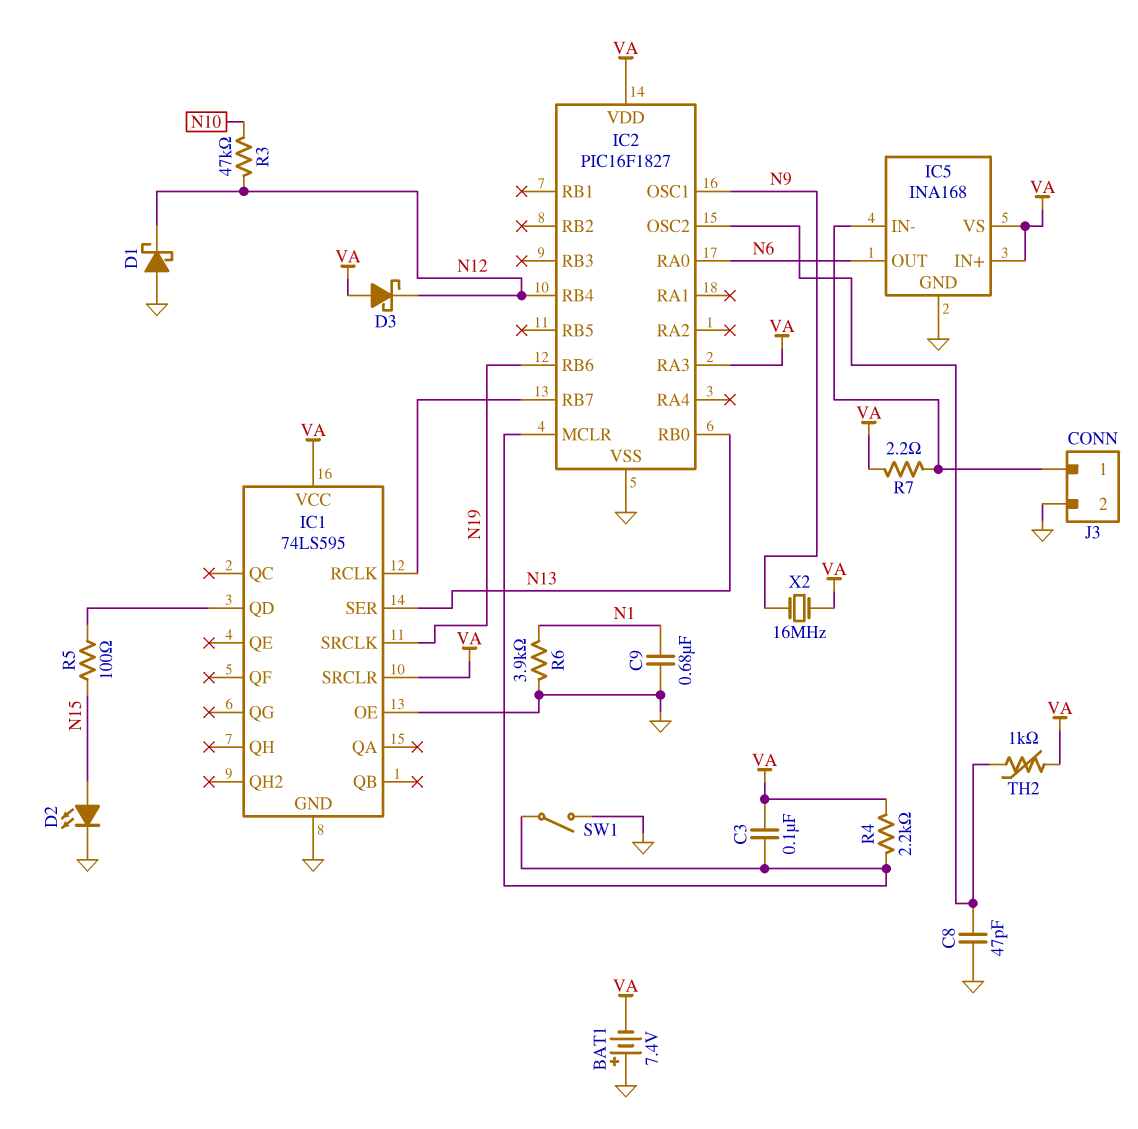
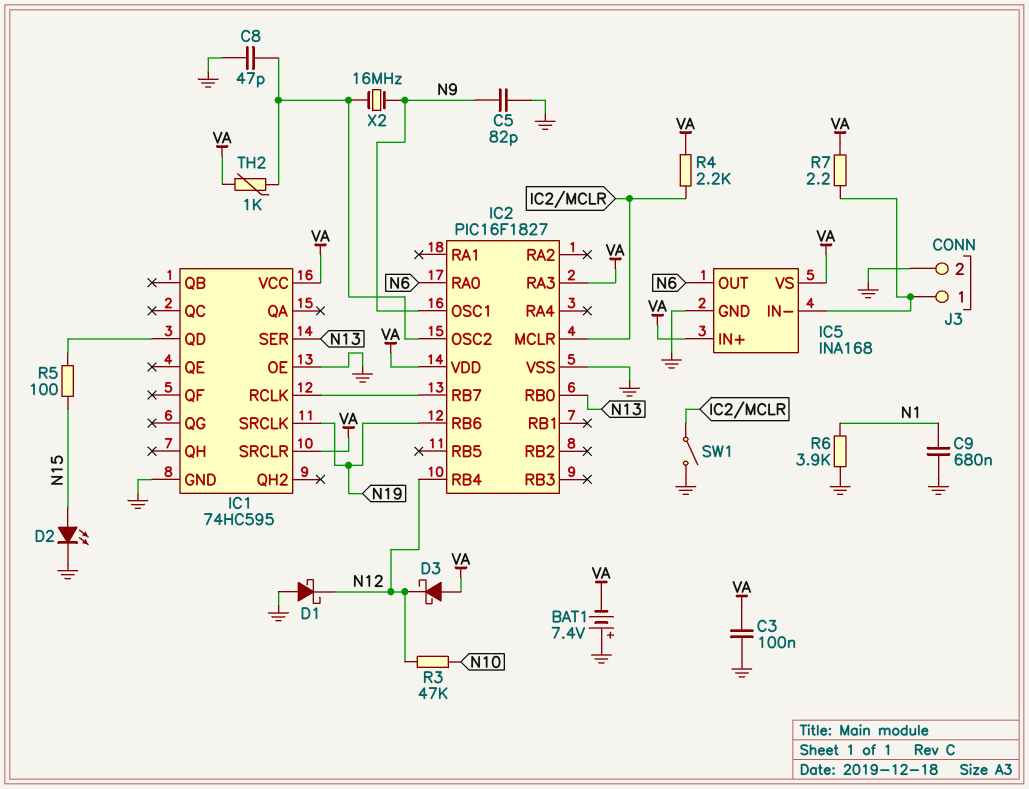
C3: 100nF (IC2/MCLR, VA) -> 100nF (GND, VA)
C5: none -> 82pF (GND, N9)
IC1: 74LS595 -> 74HC595
X2: 16MHz (N9, VA) -> 16MHz (IC2/OSC2, N9)

